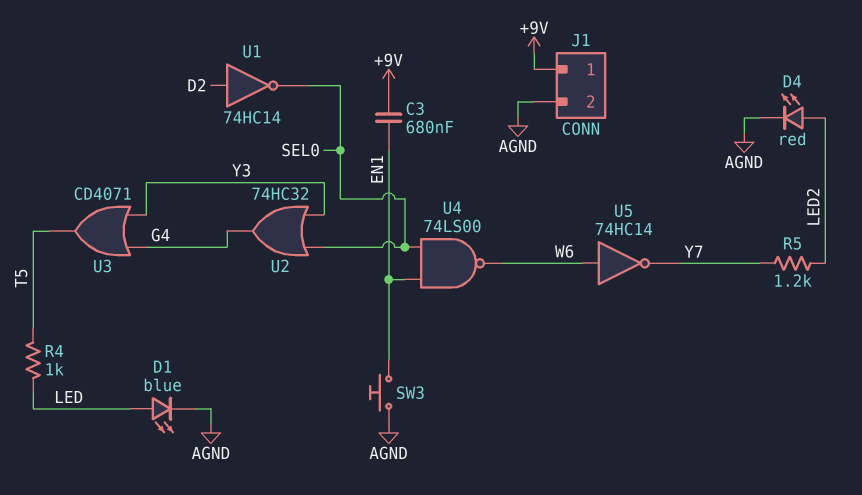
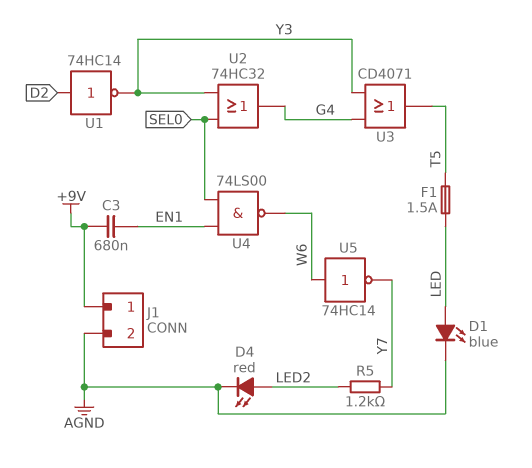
F1: none -> 1.5A (LED, T5)
R4: 1k (LED, T5) -> none
SW3: button (AGND, EN1) -> none
U1: NOT 74HC14 (in D2, out SEL0) -> NOT 74HC14 (in D2, out Y3)

